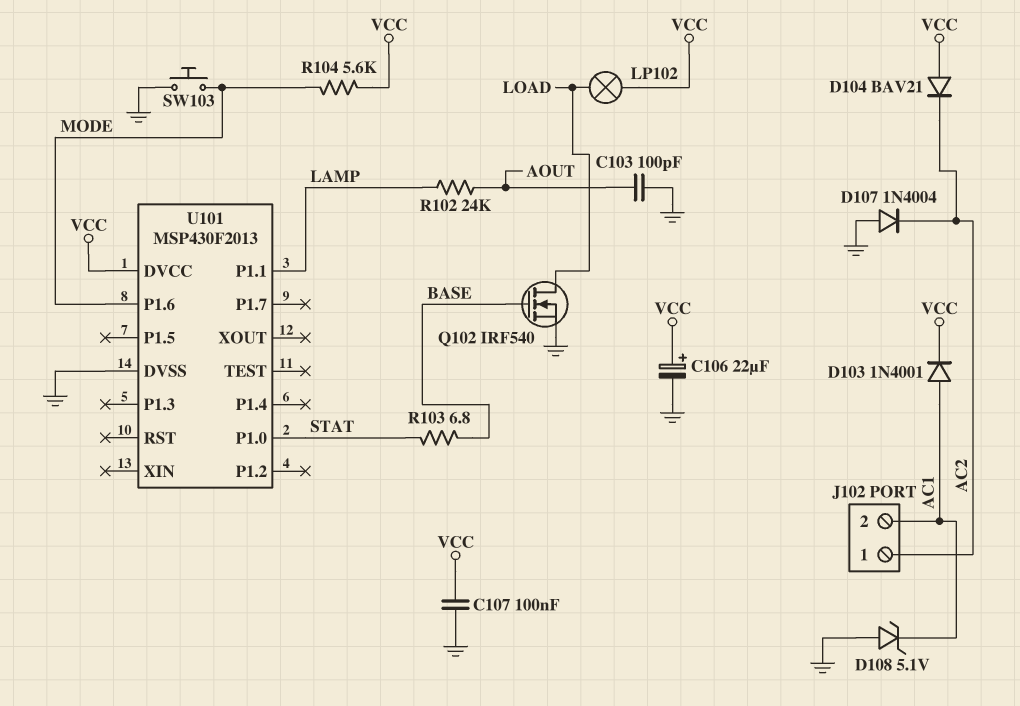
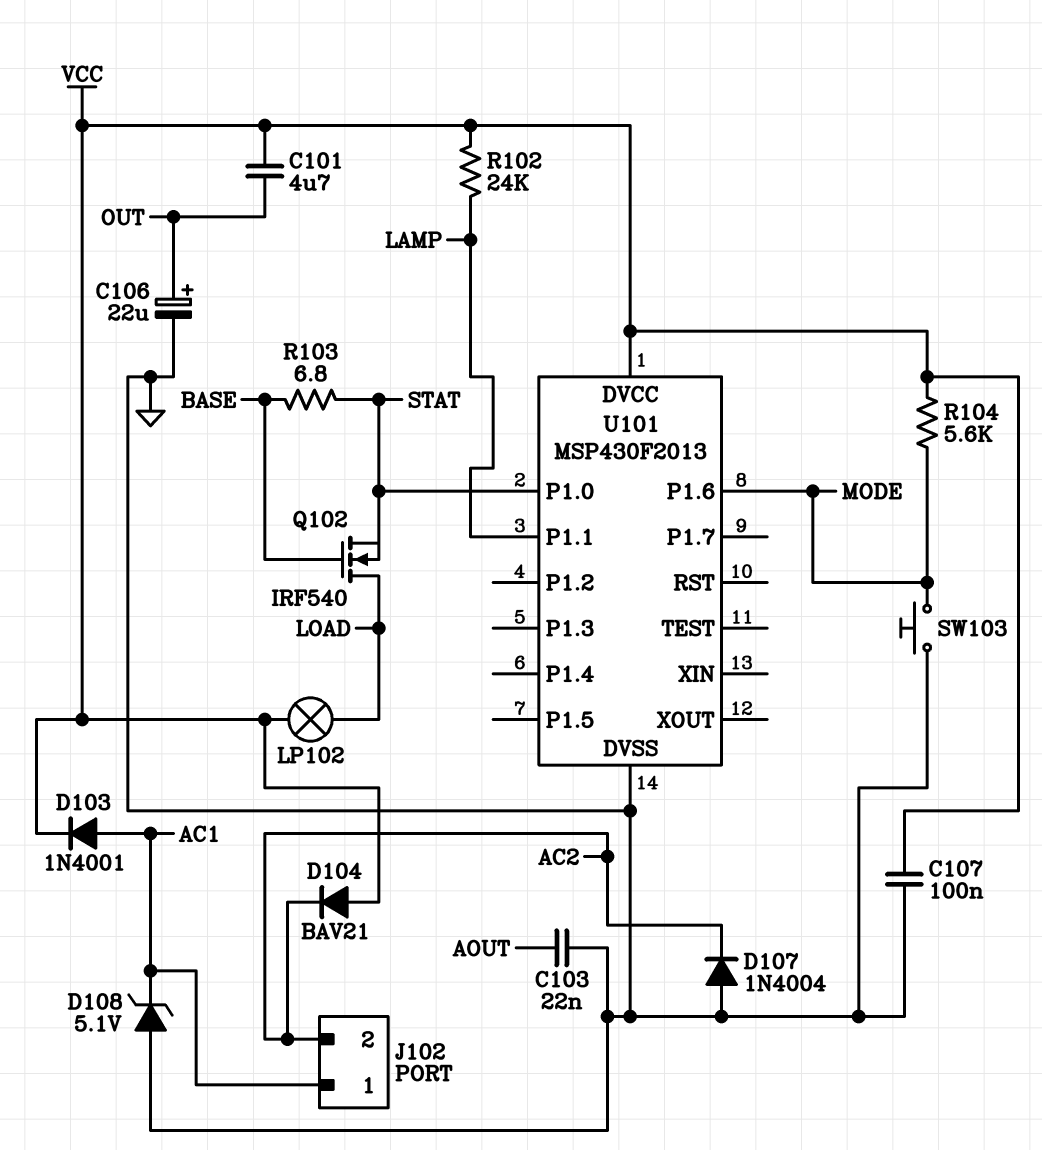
C101: none -> 4.7uF (OUT, VCC)
C103: 100pF (AOUT, GND) -> 22nF (AOUT, GND)
C106: 22uF (plus VCC, minus GND) -> 22uF (plus OUT, minus GND)
J102 pin 1: AC2 -> AC1
J102 pin 2: AC1 -> AC2
Q102: NMOS IRF540 (G BASE, D LOAD, S GND) -> NMOS IRF540 (G BASE, D LOAD, S STAT)
R102: 24k (AOUT, LAMP) -> 24k (LAMP, VCC)

